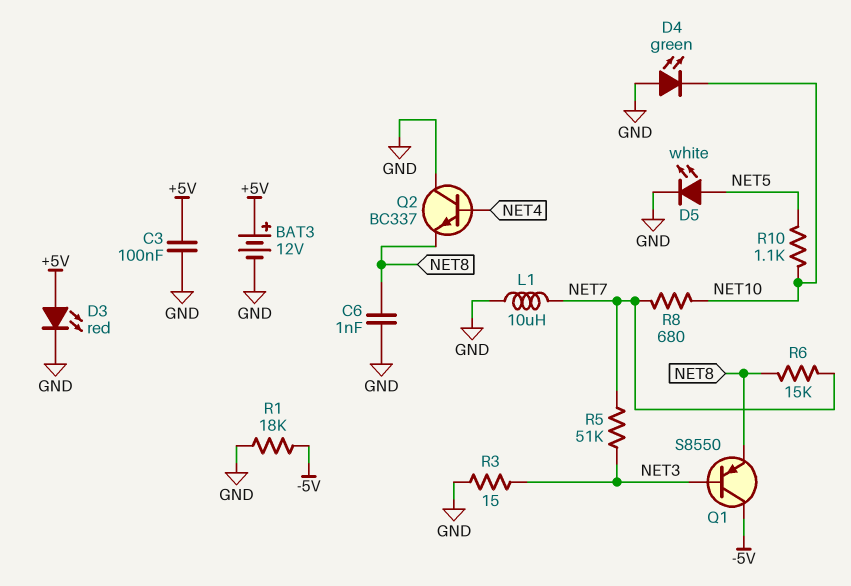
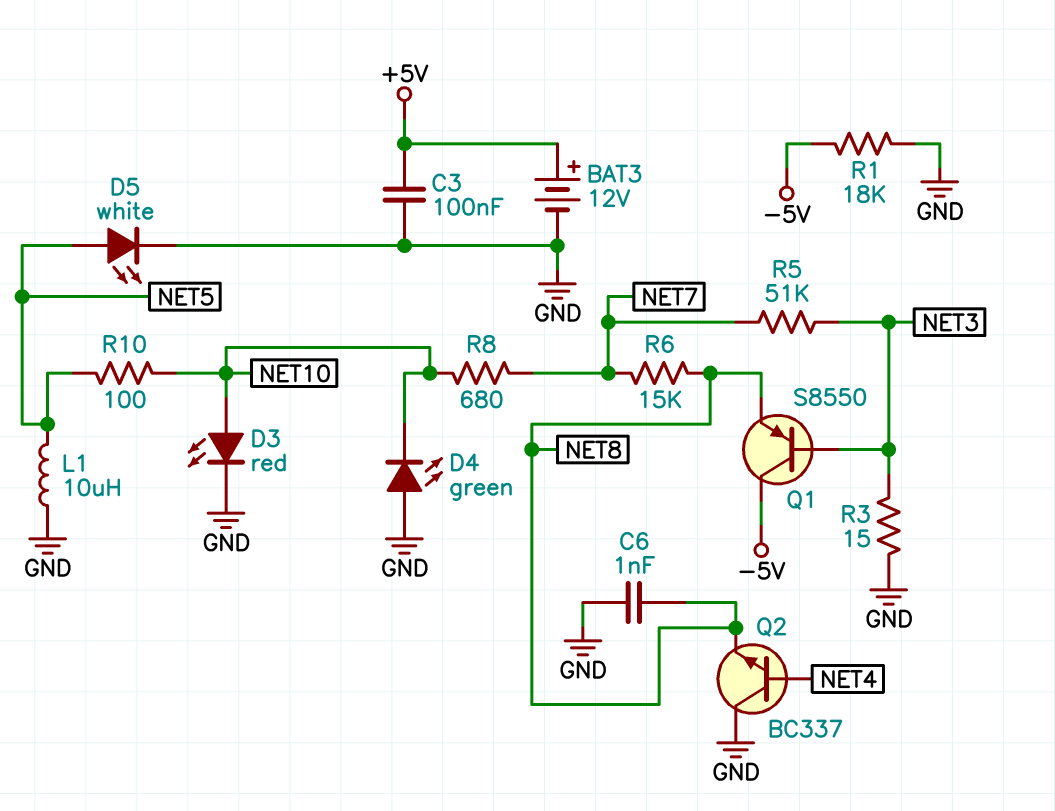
D3: LED red (A +5V, K GND) -> LED red (A NET10, K GND)
L1: 10uH (GND, NET7) -> 10uH (GND, NET5)
R10: 1.1k (NET5, NET10) -> 100 (NET5, NET10)

